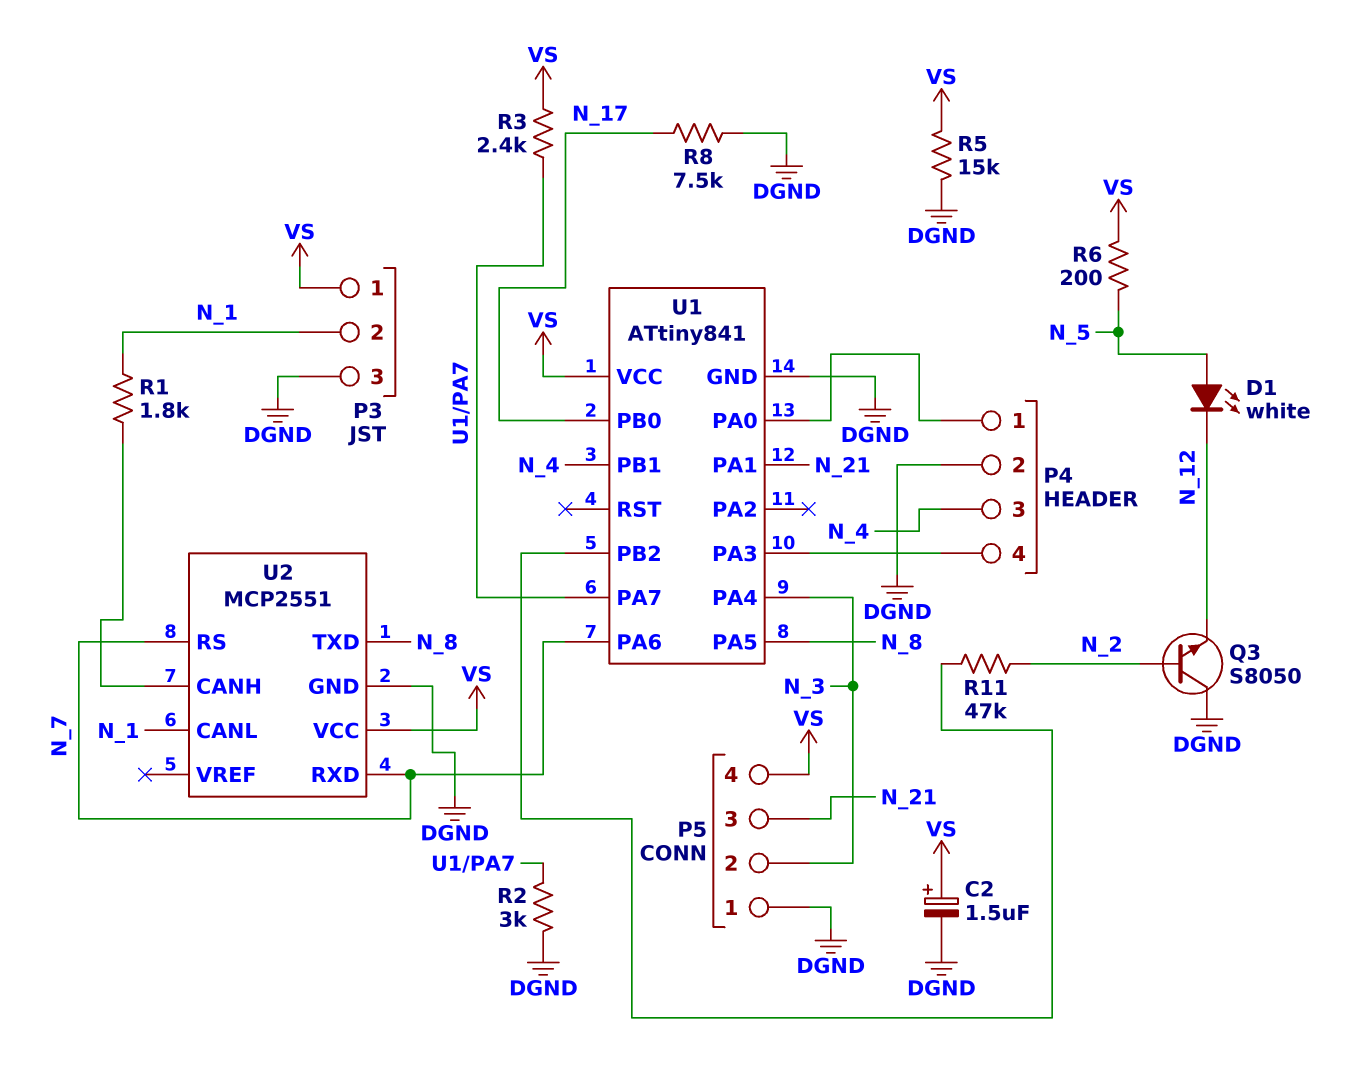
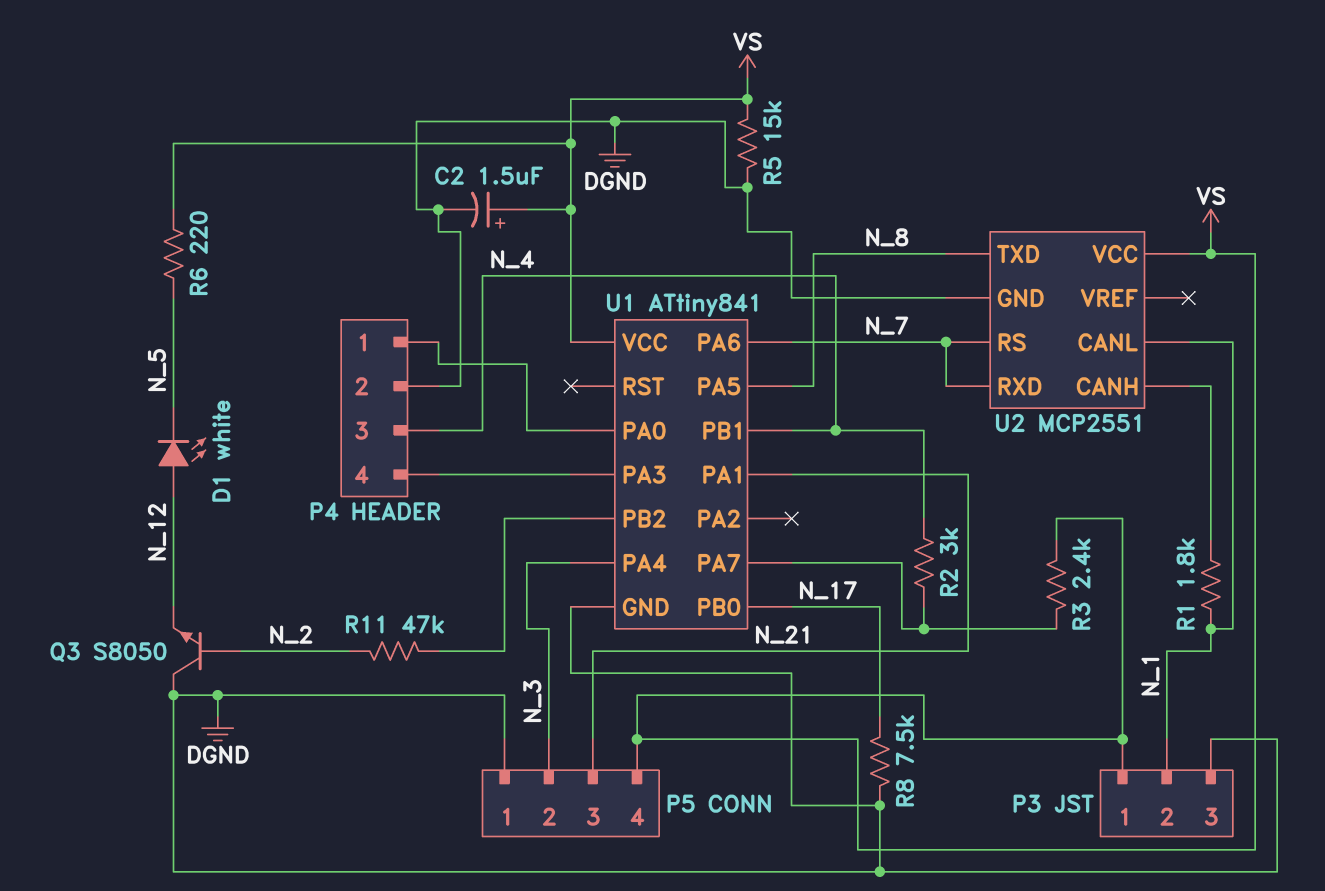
D1: LED white (A N_5, K N_12) -> LED white (A N_12, K N_5)
R2: 3k (DGND, U1/PA7) -> 3k (N_4, U1/PA7)
R6: 200 (N_5, VS) -> 220 (N_5, VS)

